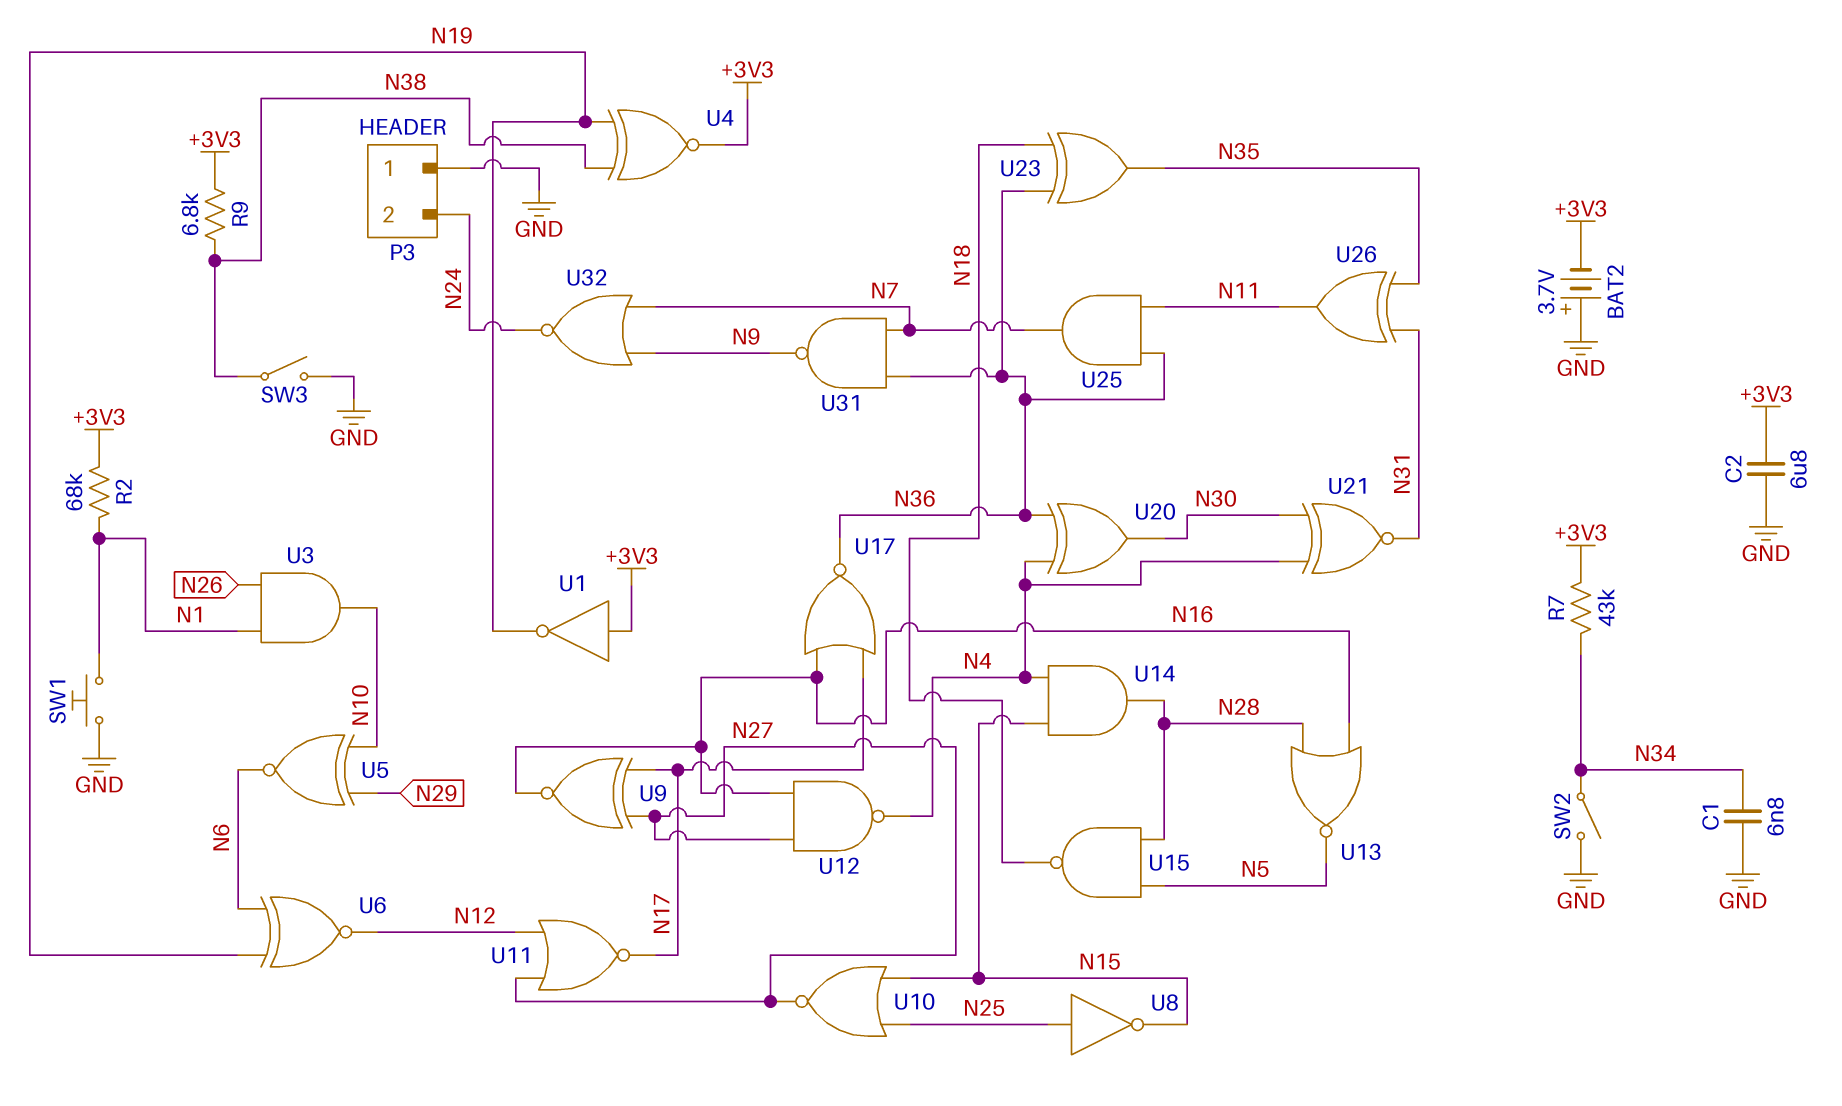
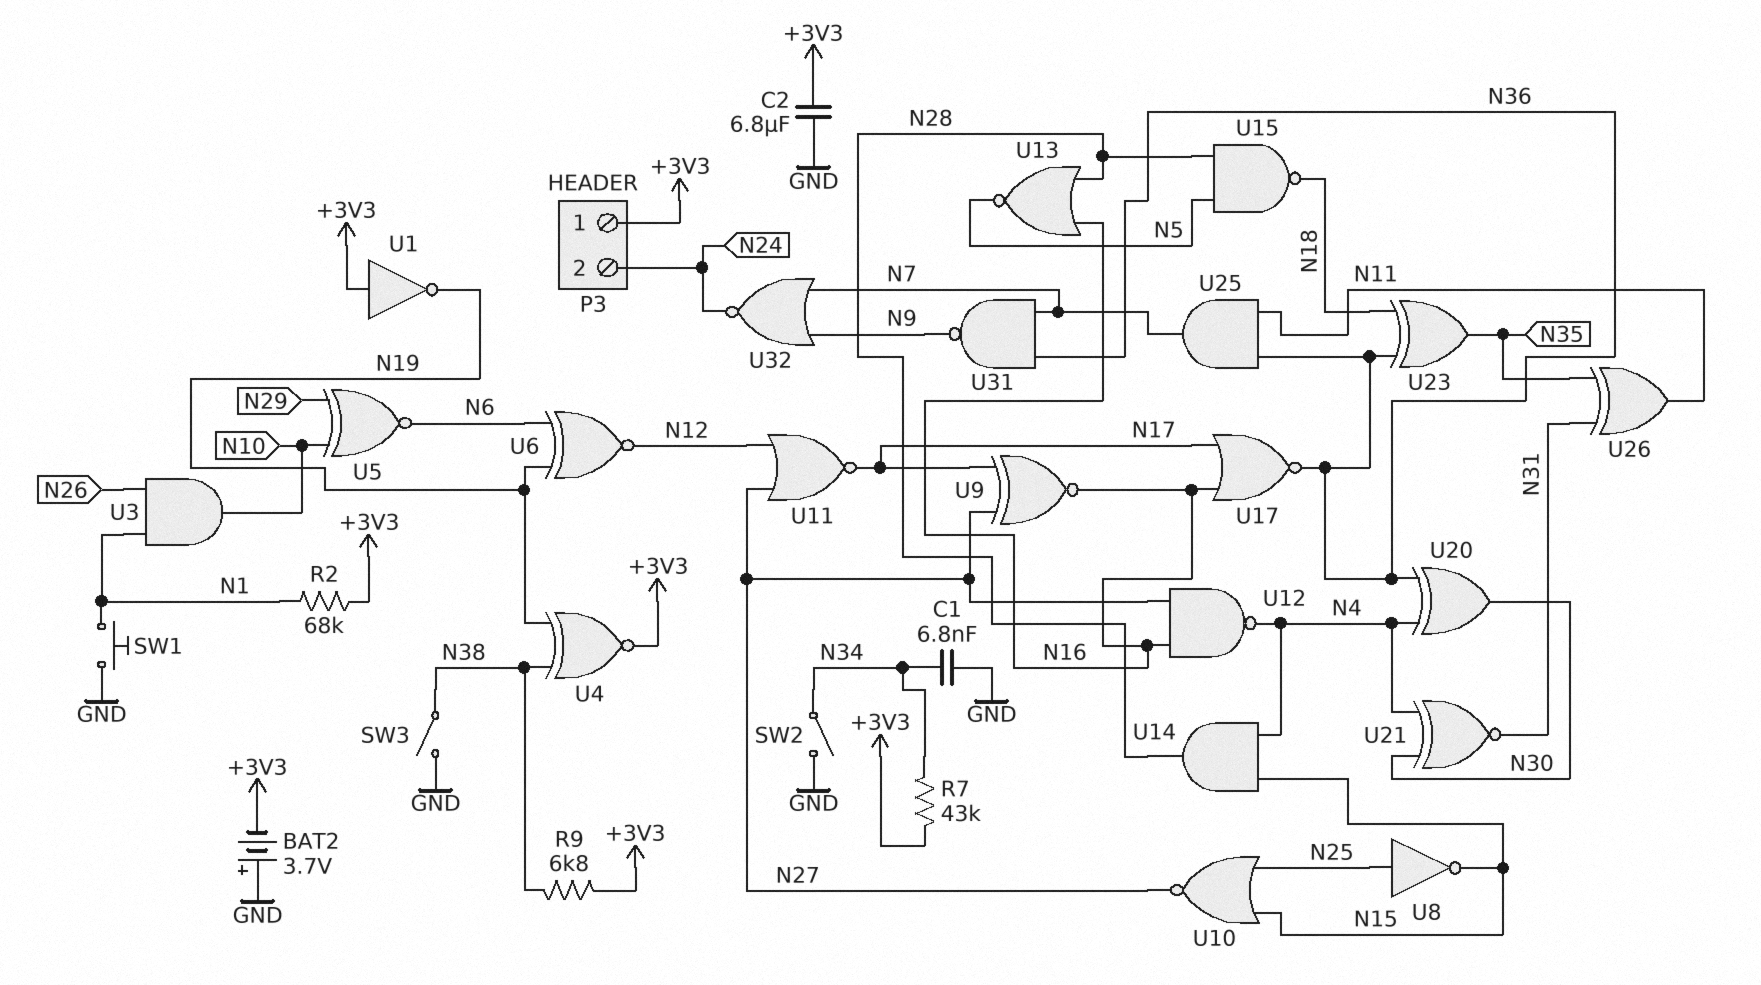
P3 pin 1: GND -> +3V3

